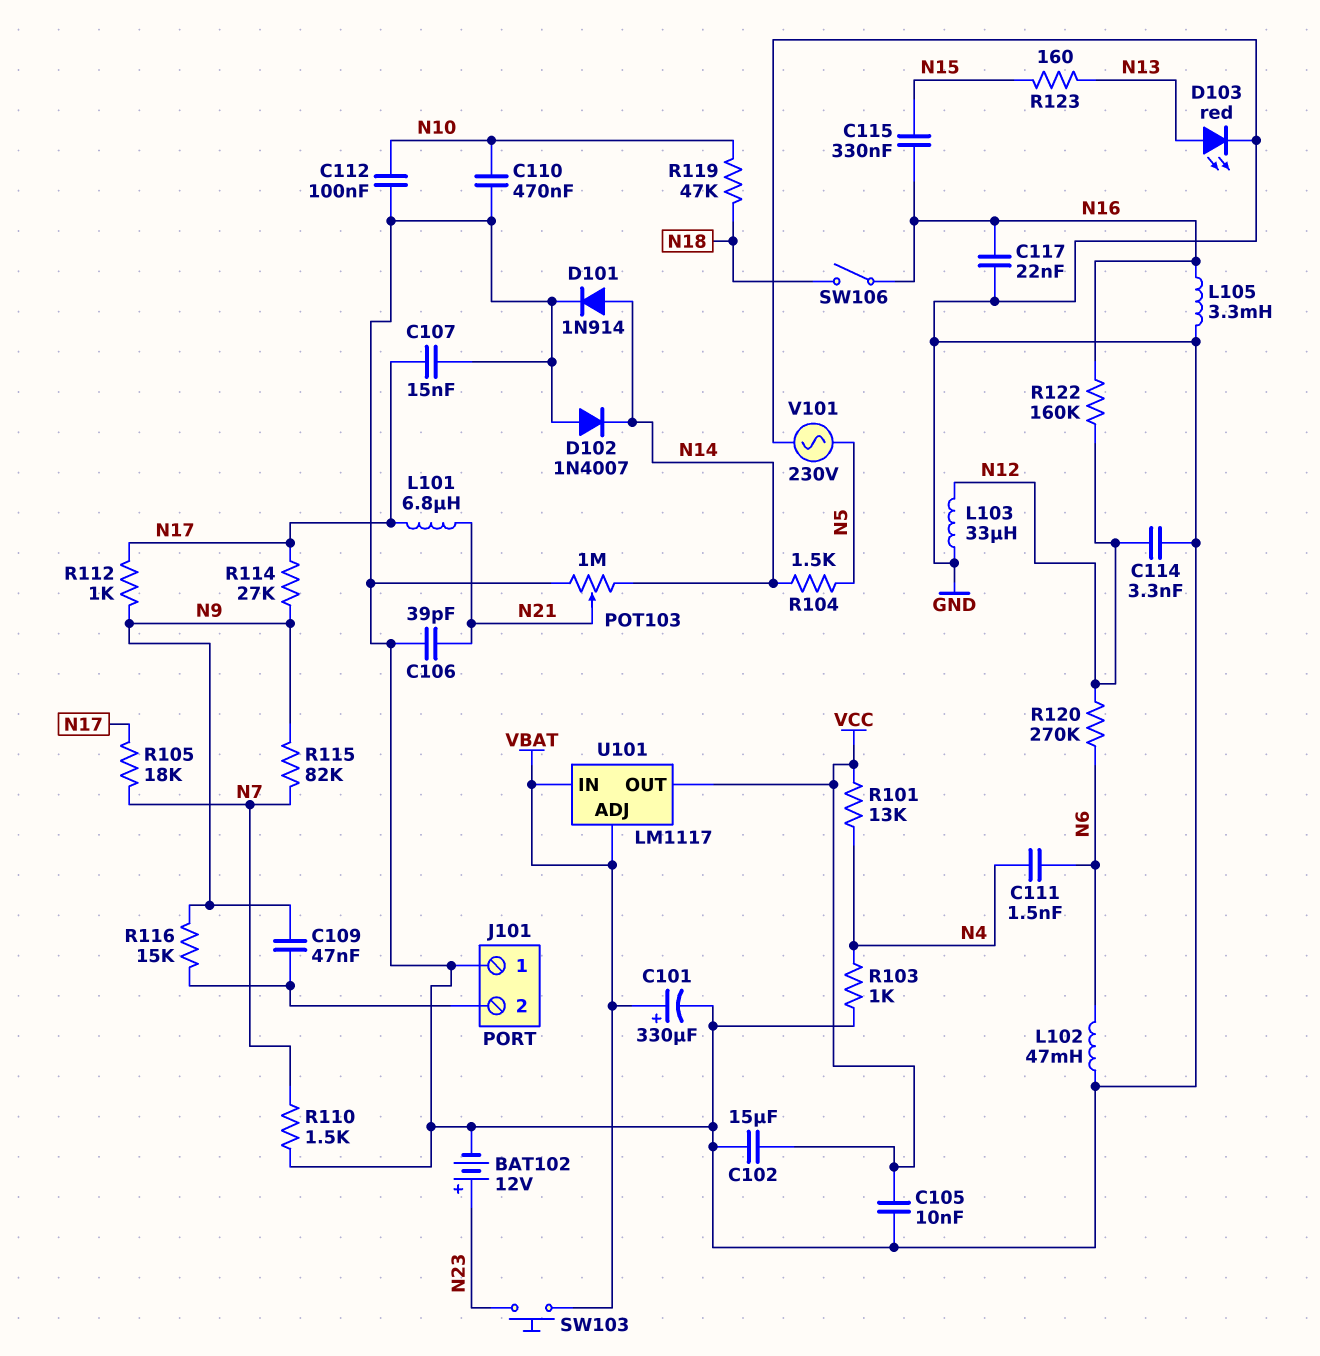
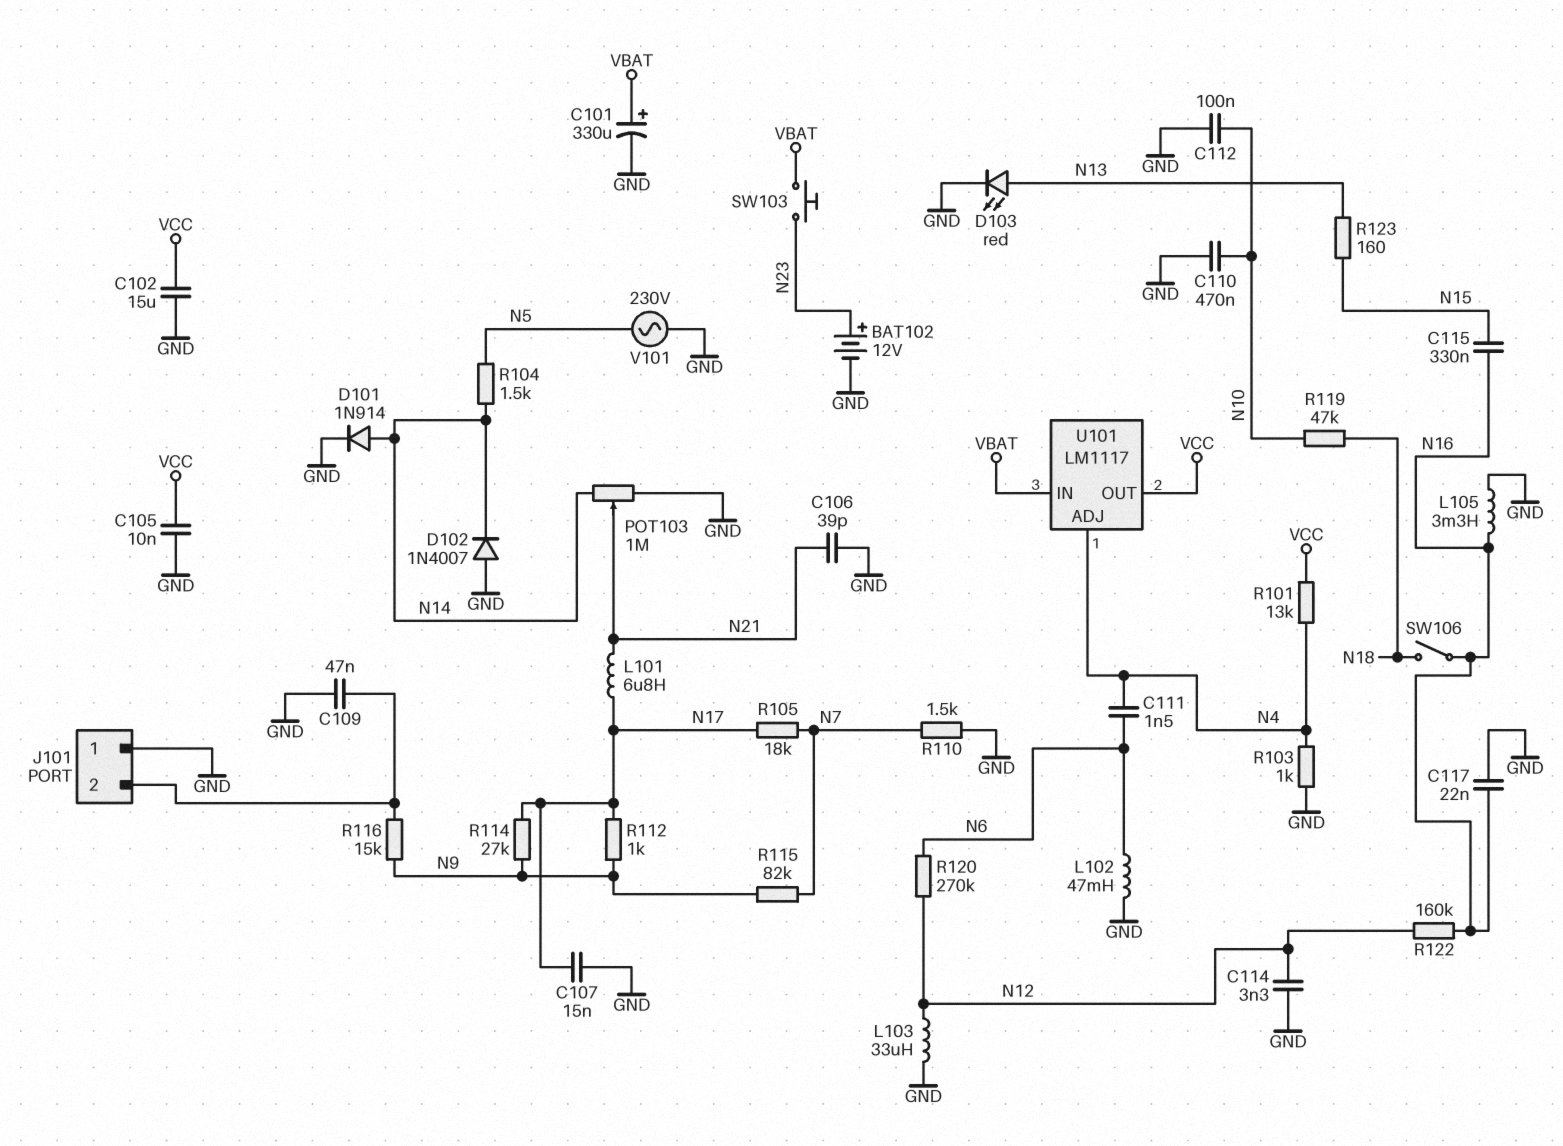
C109: 47nF (J101/2, N9) -> 47nF (GND, J101/2)
U101 pin ADJ: VBAT -> N4

